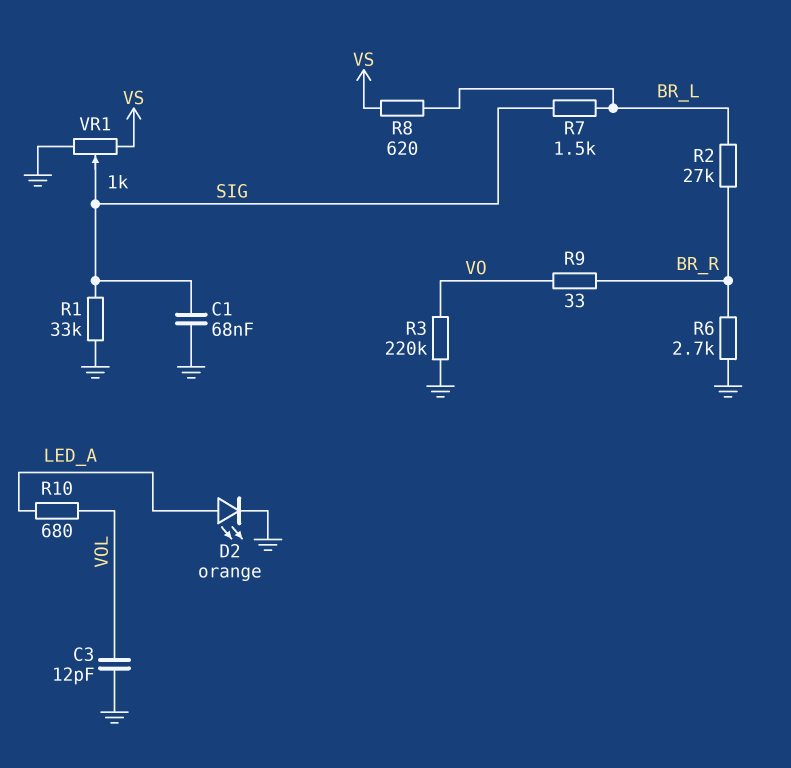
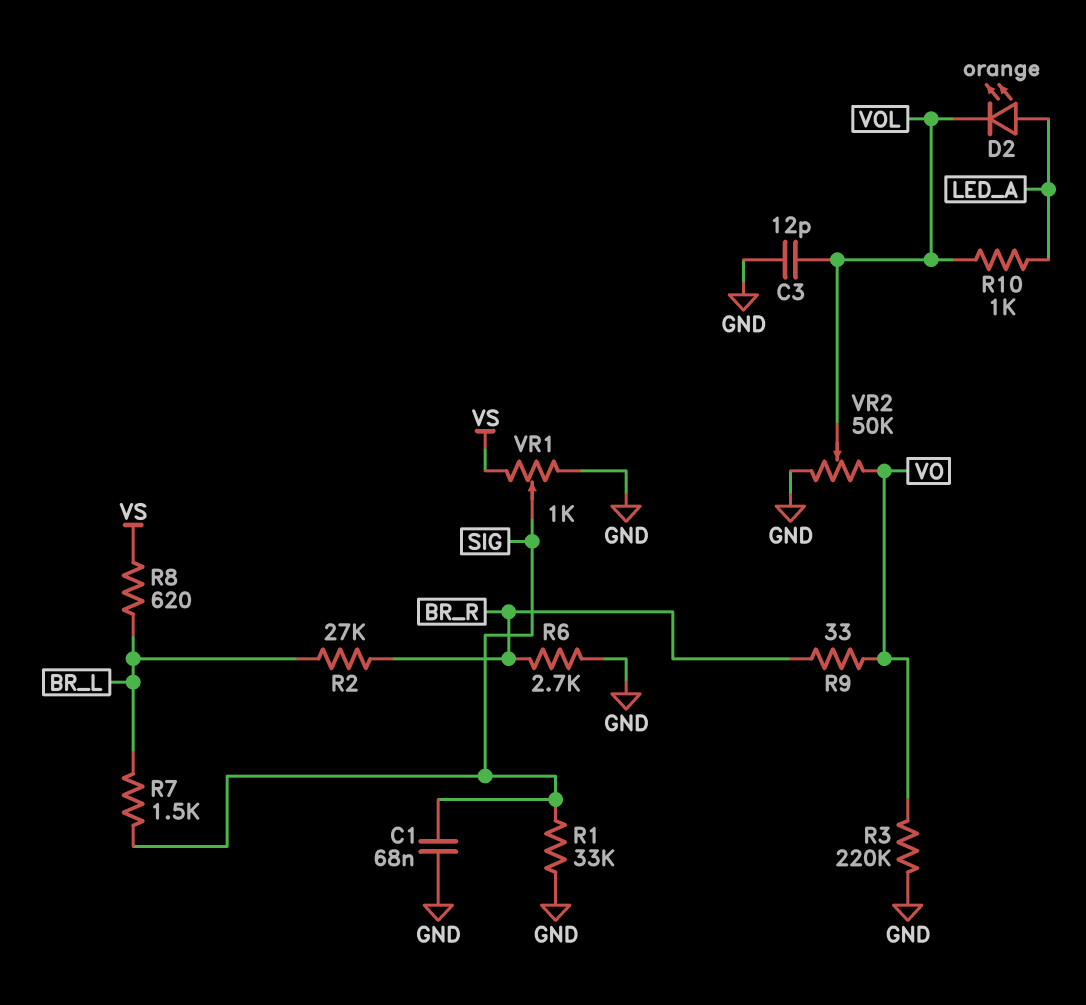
D2: LED orange (A LED_A, K GND) -> LED orange (A LED_A, K VOL)
R10: 680 (LED_A, VOL) -> 1k (LED_A, VOL)
VR2: none -> 50k (GND, VO, wiper VOL)

